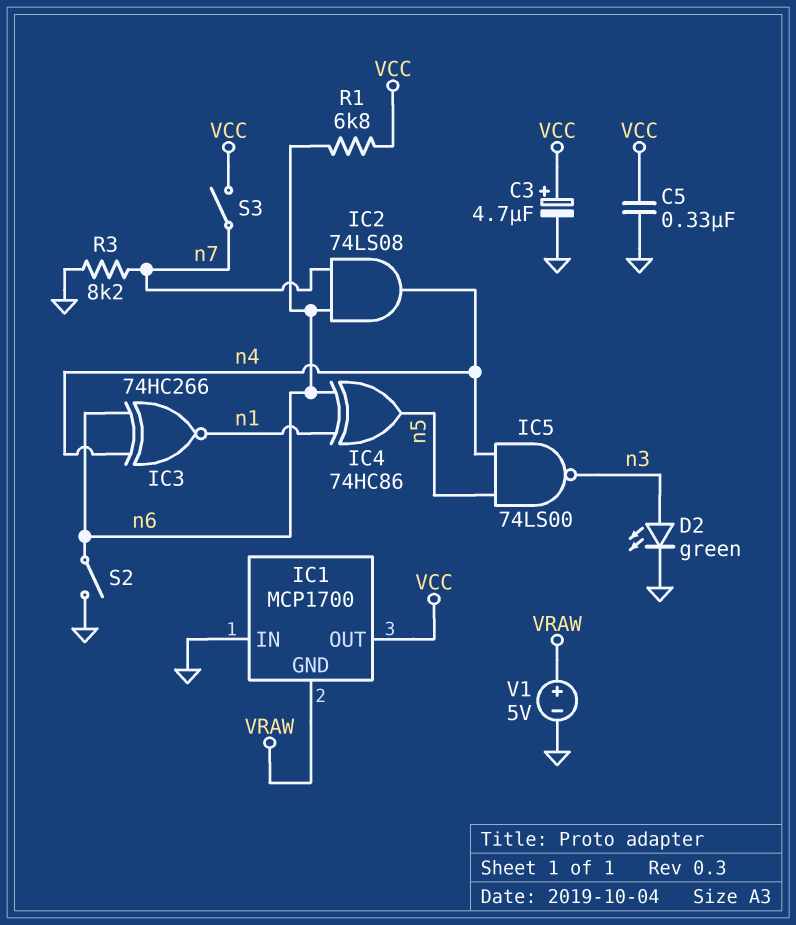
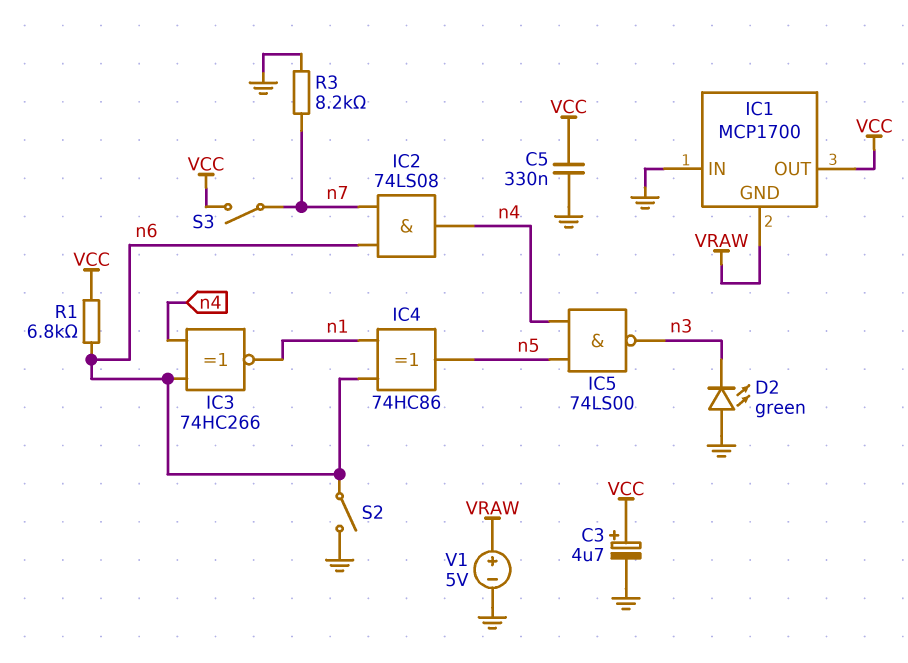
D2: LED green (A n3, K GND) -> LED green (A GND, K n3)

